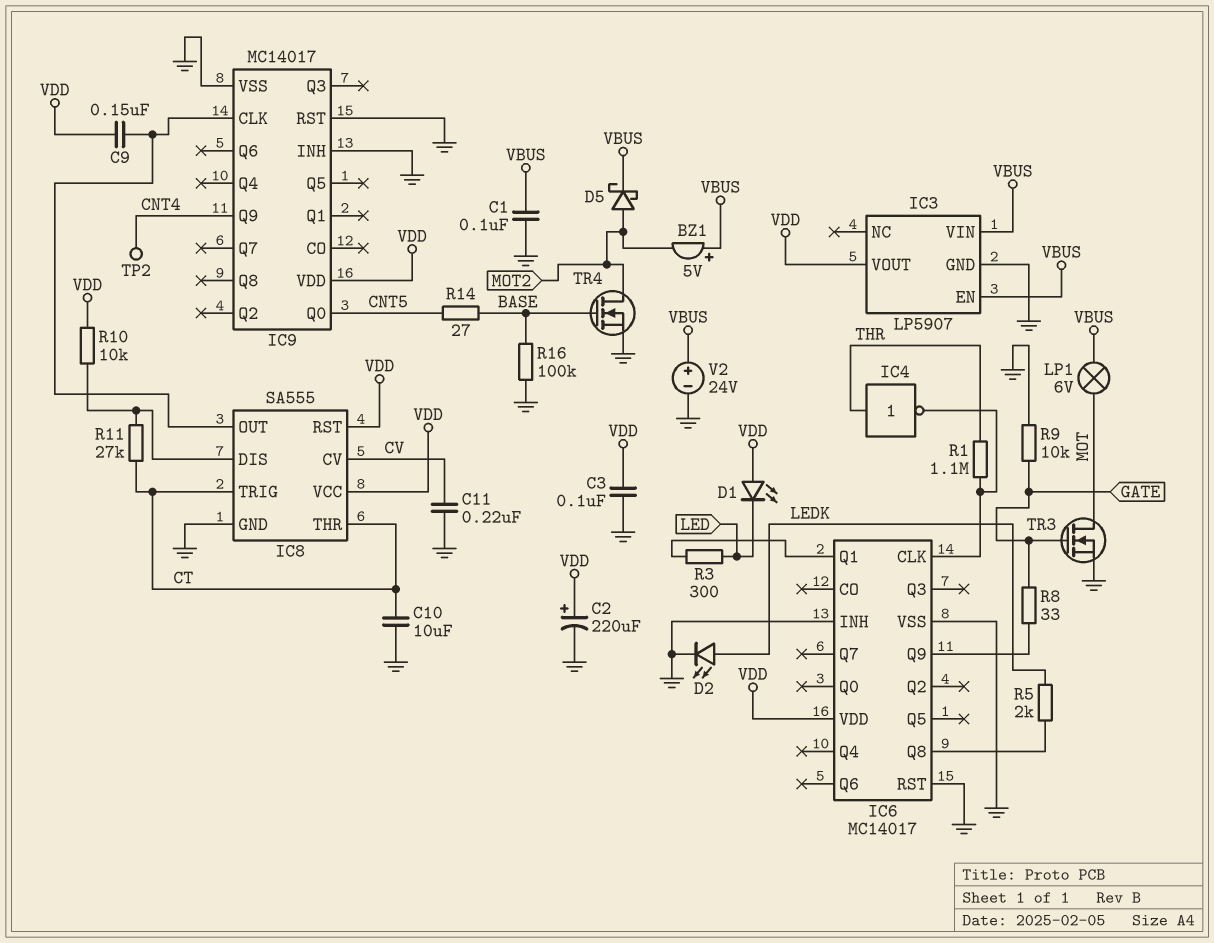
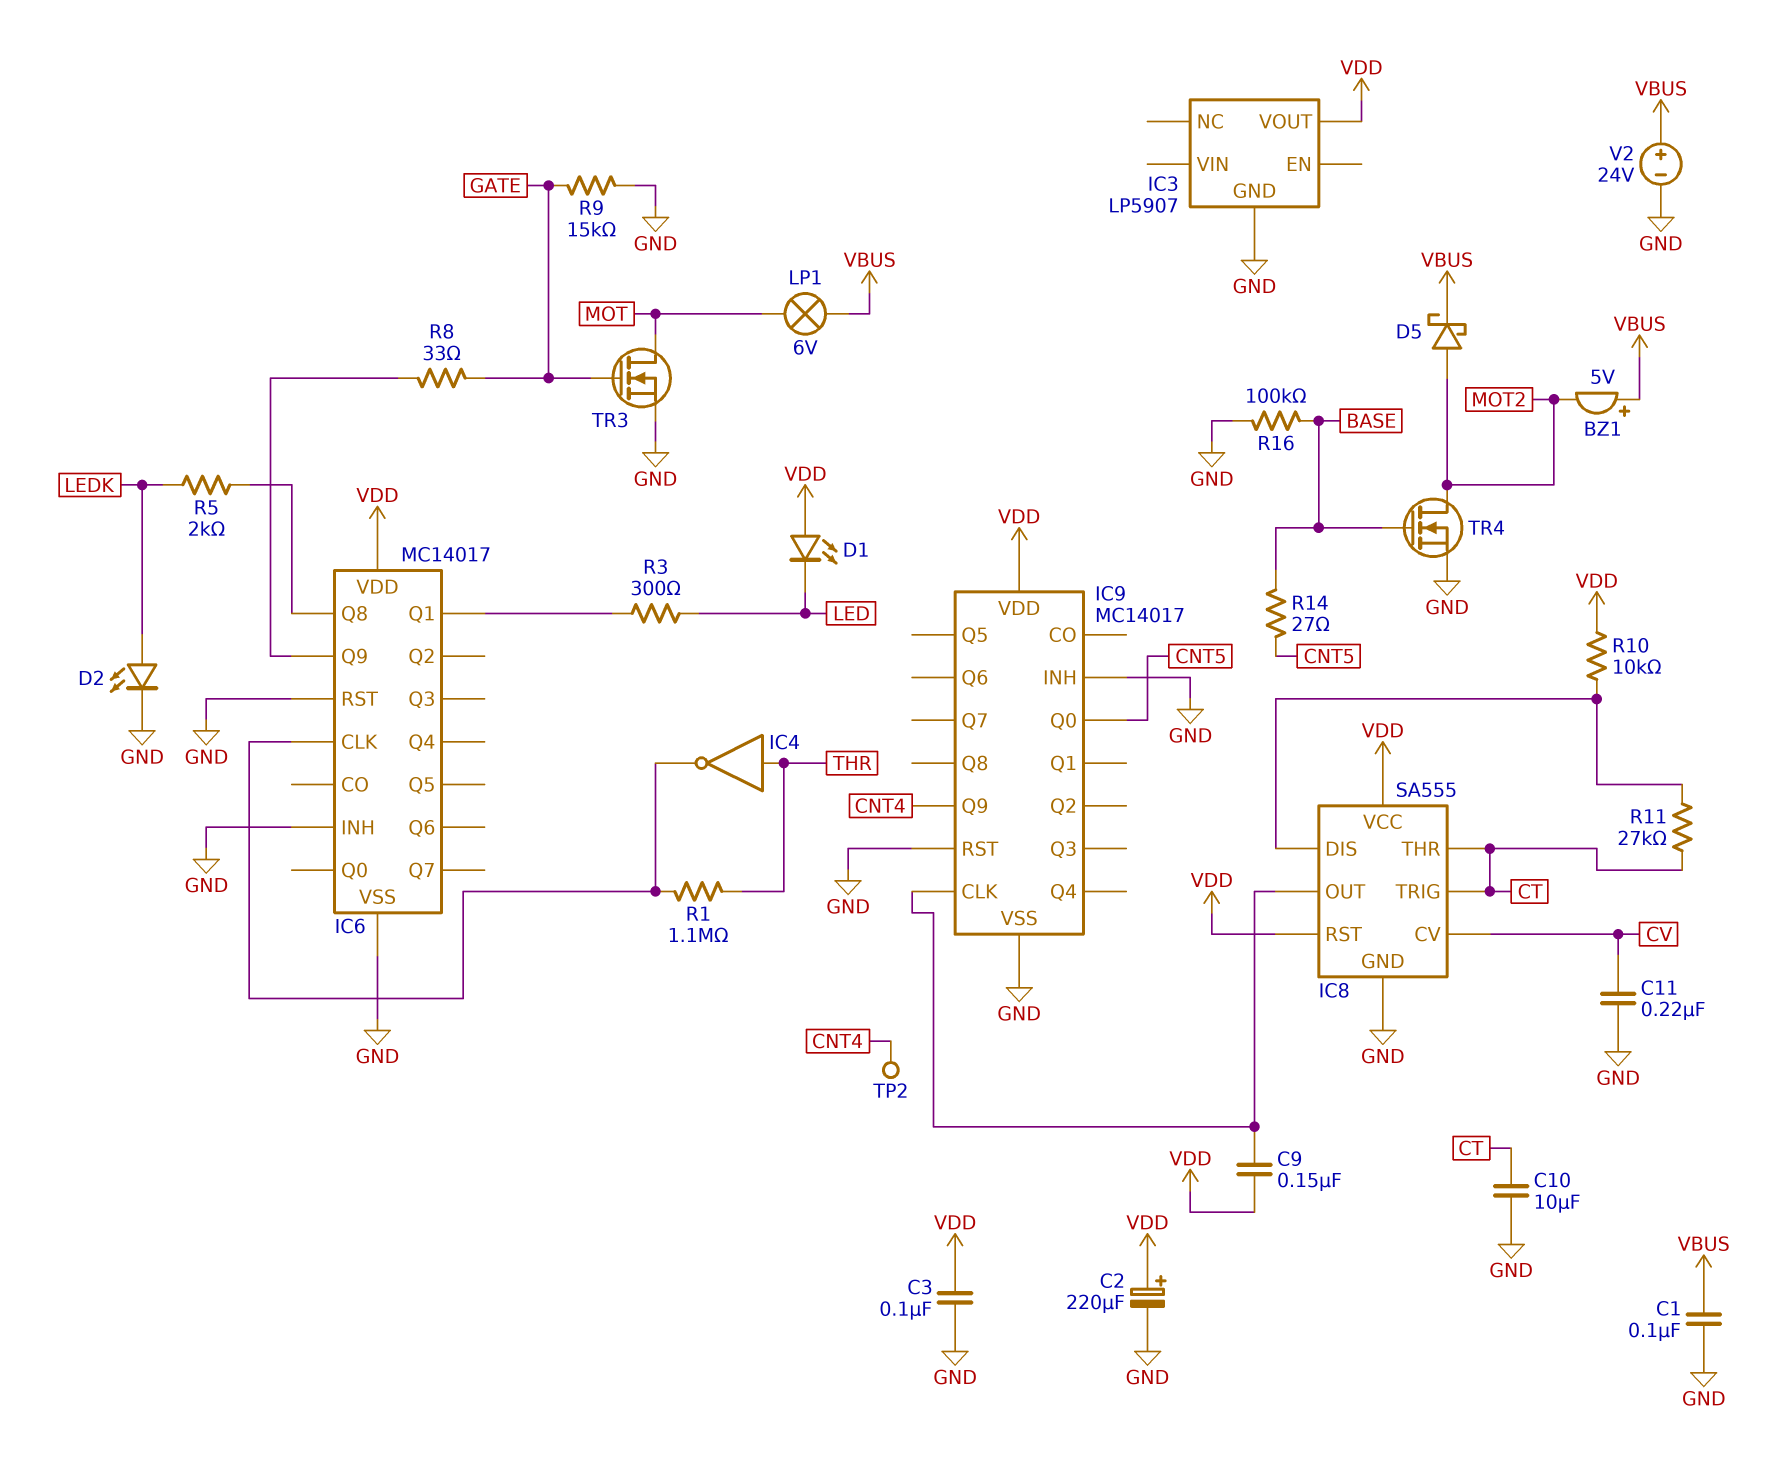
IC3 pin EN: VBUS -> none
IC3 pin VIN: VBUS -> none
R9: 10k (GATE, GND) -> 15k (GATE, GND)

